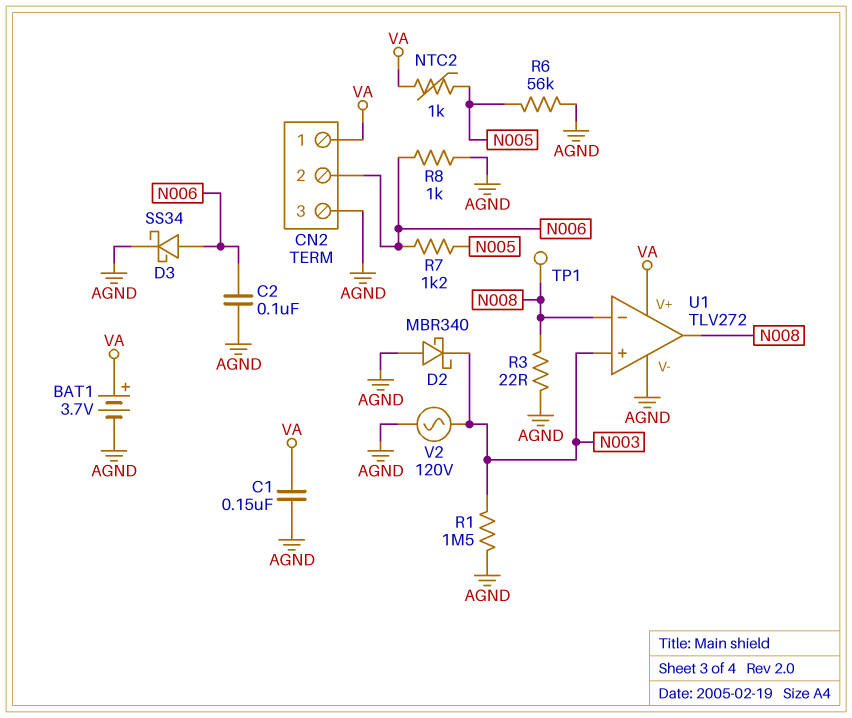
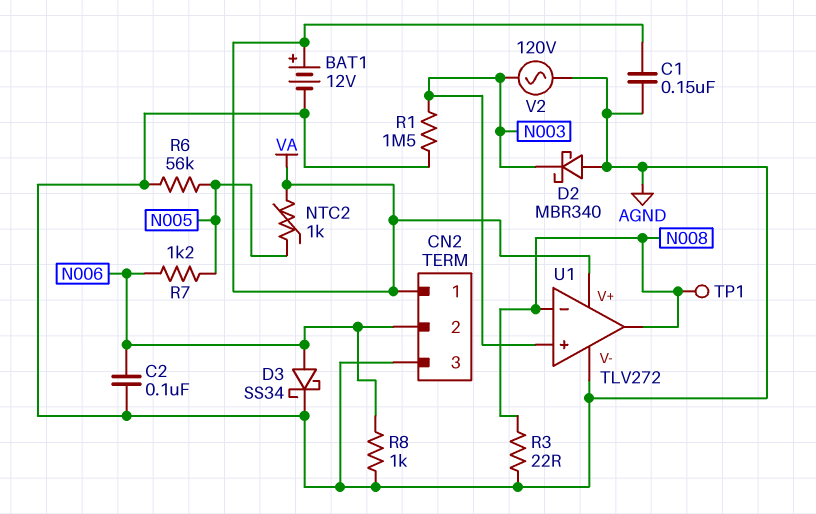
BAT1: 3.7V (plus VA, minus AGND) -> 12V (plus VA, minus AGND)

